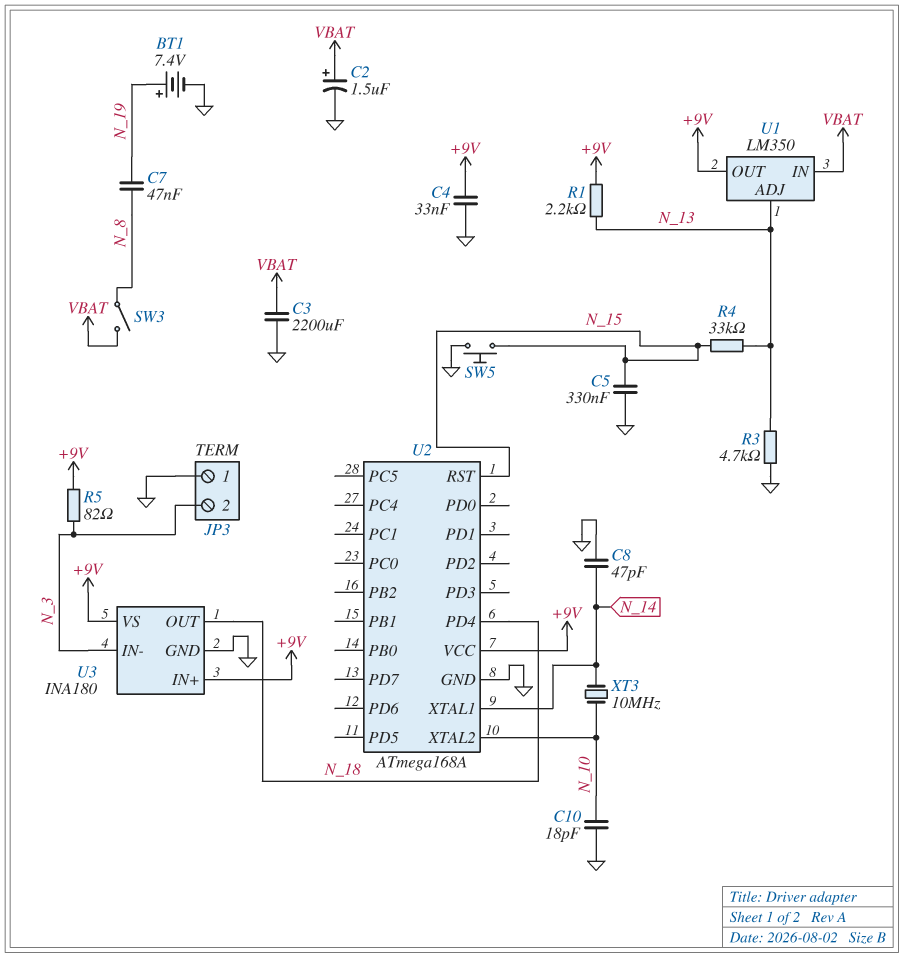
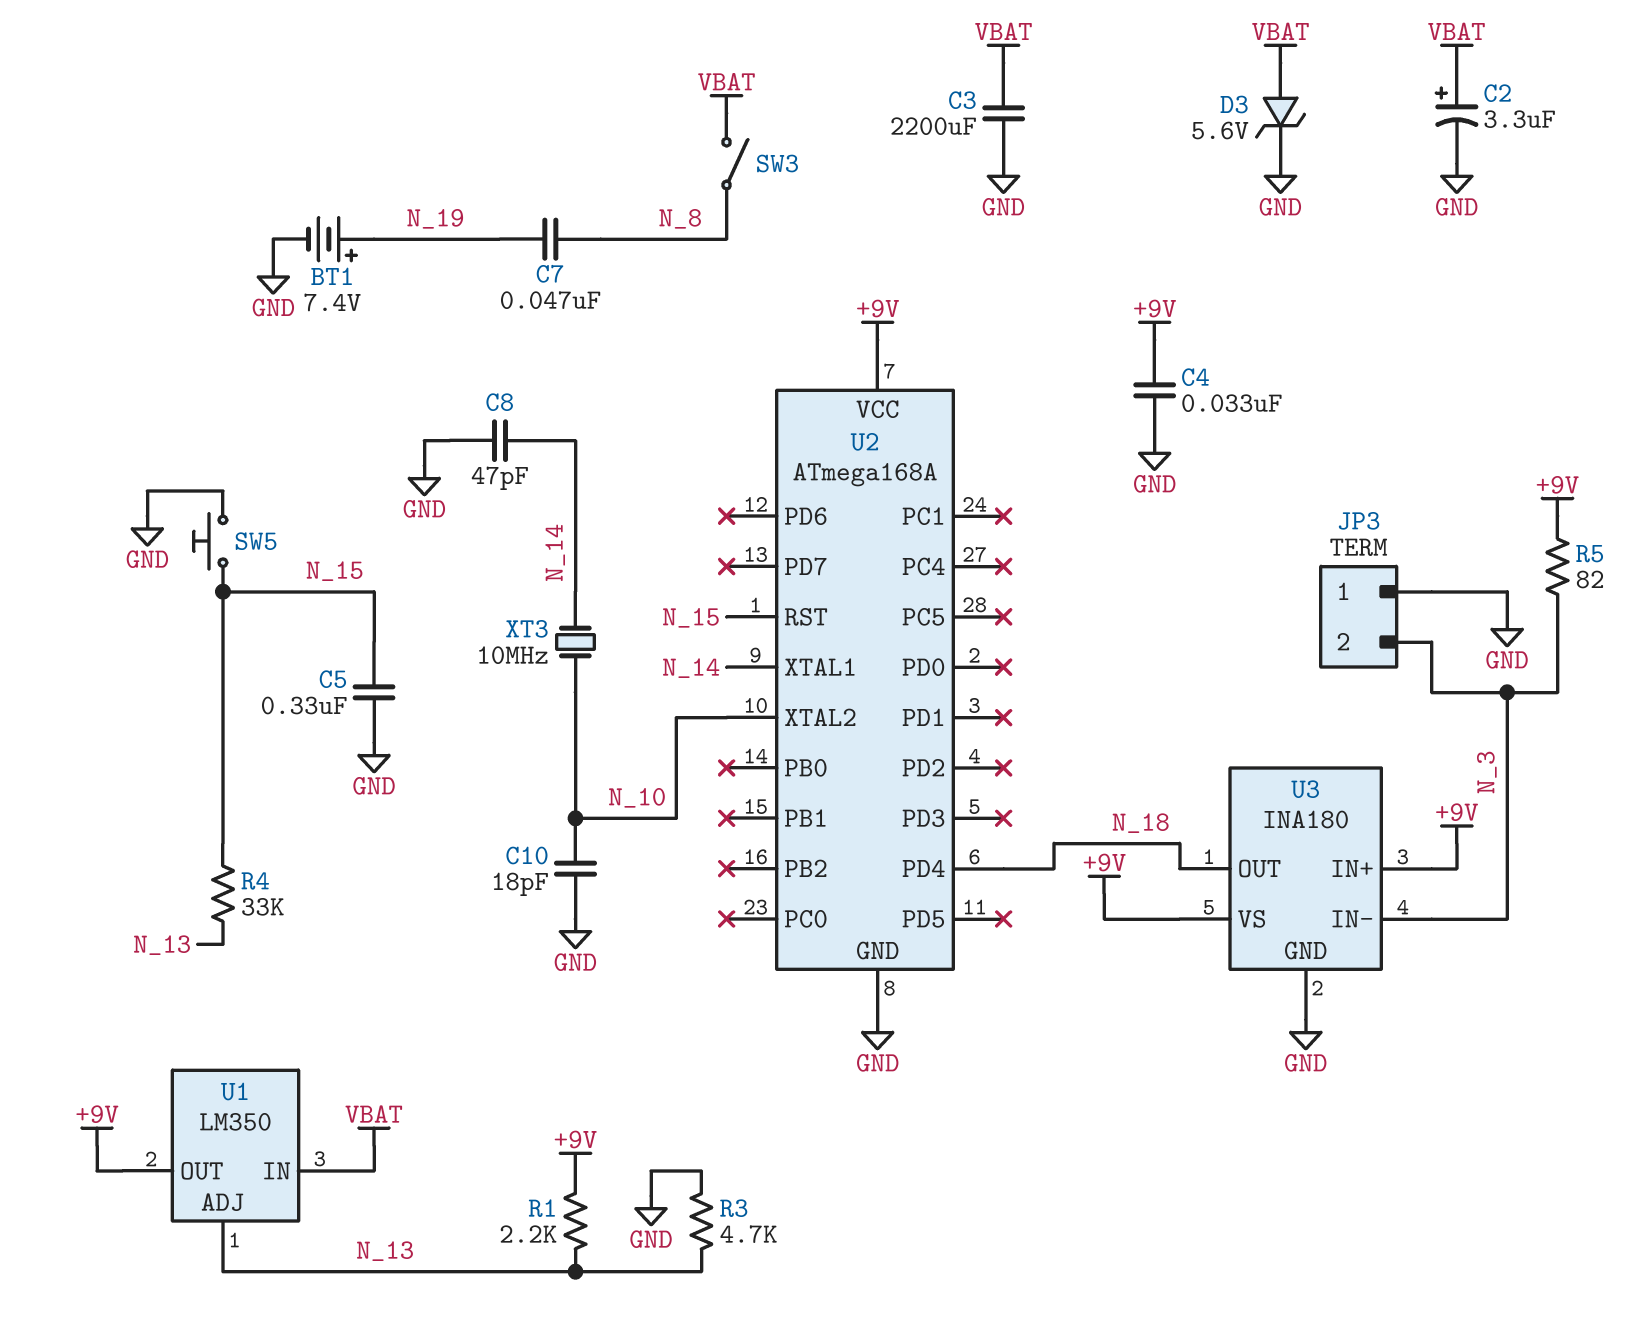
C2: 1.5uF (plus VBAT, minus GND) -> 3.3uF (plus VBAT, minus GND)
D3: none -> zener 5.6V (A VBAT, K GND)

